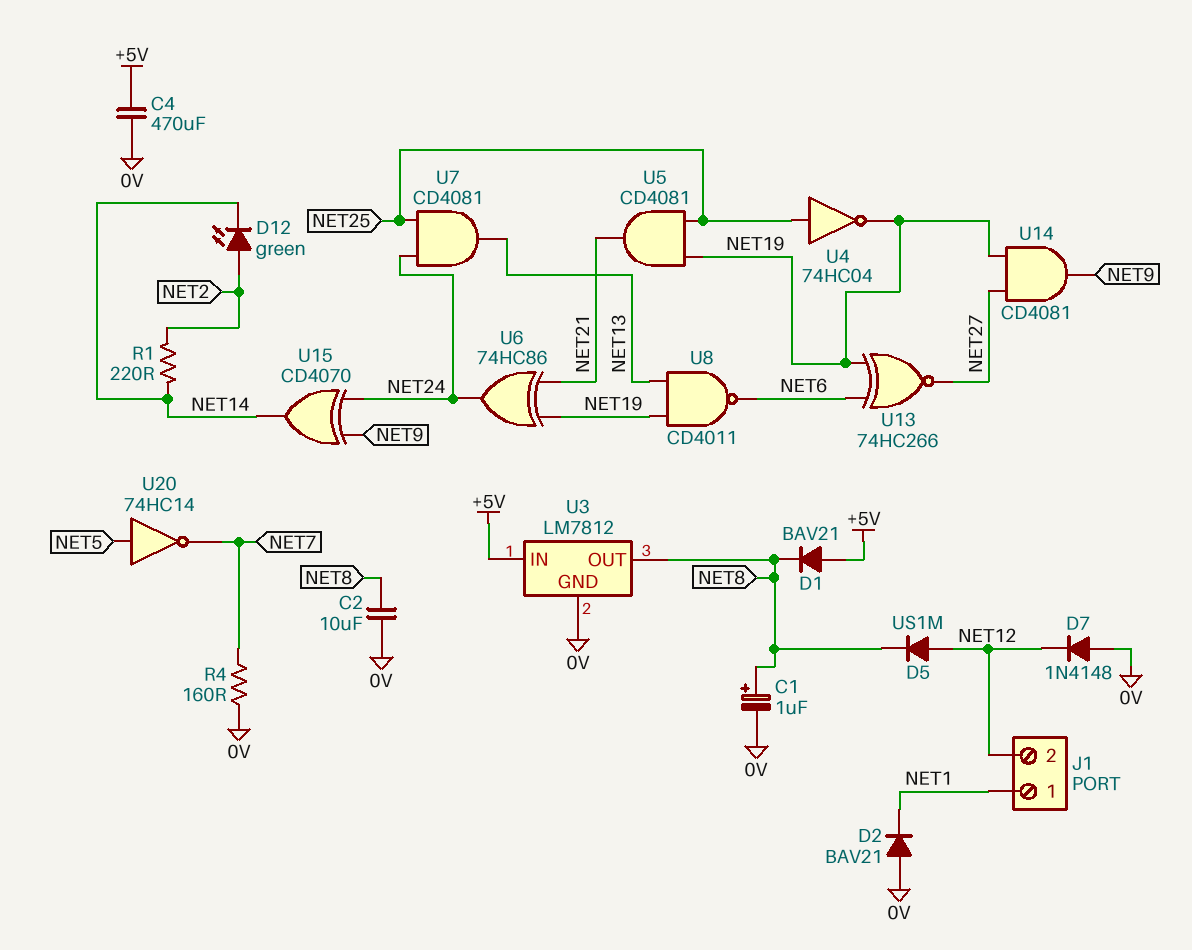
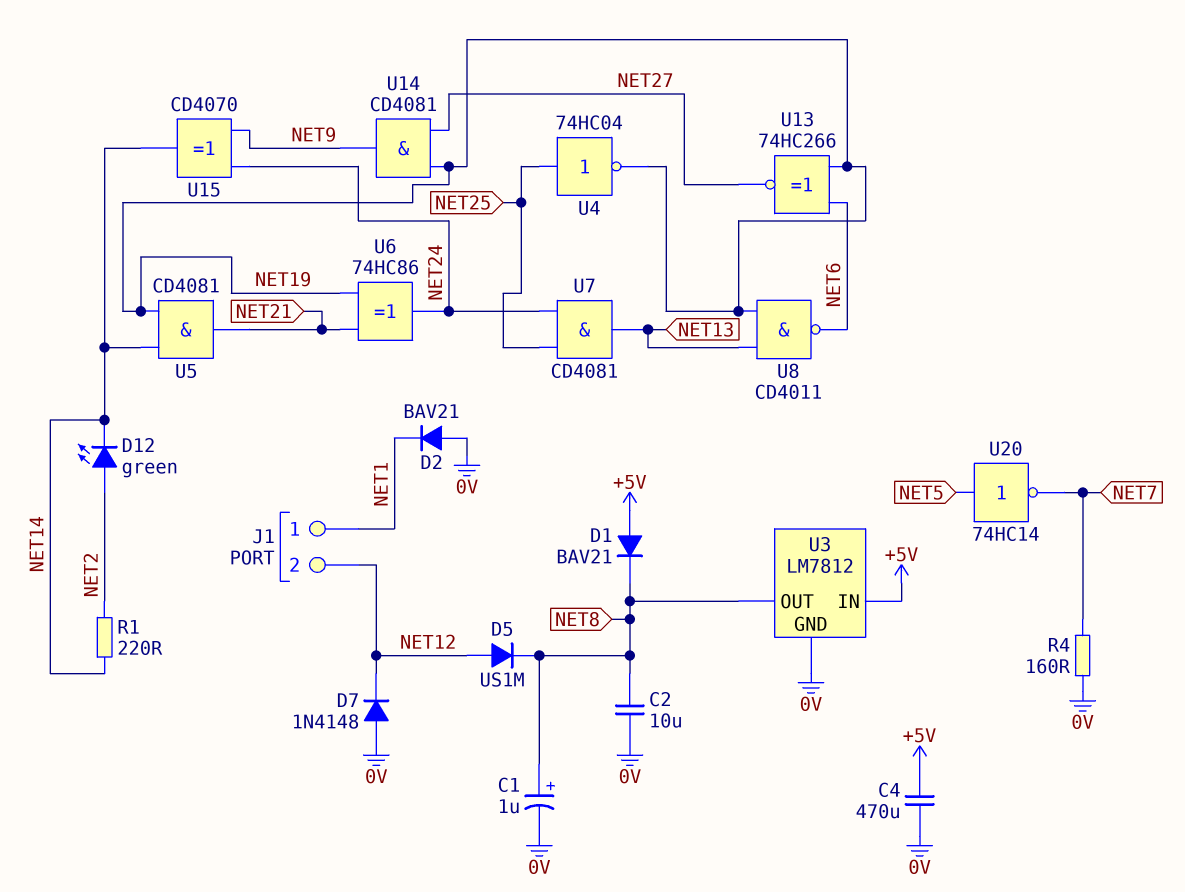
U5: AND CD4081 (in NET19, in NET25, out NET21) -> AND CD4081 (in NET14, in NET19, out NET21)

